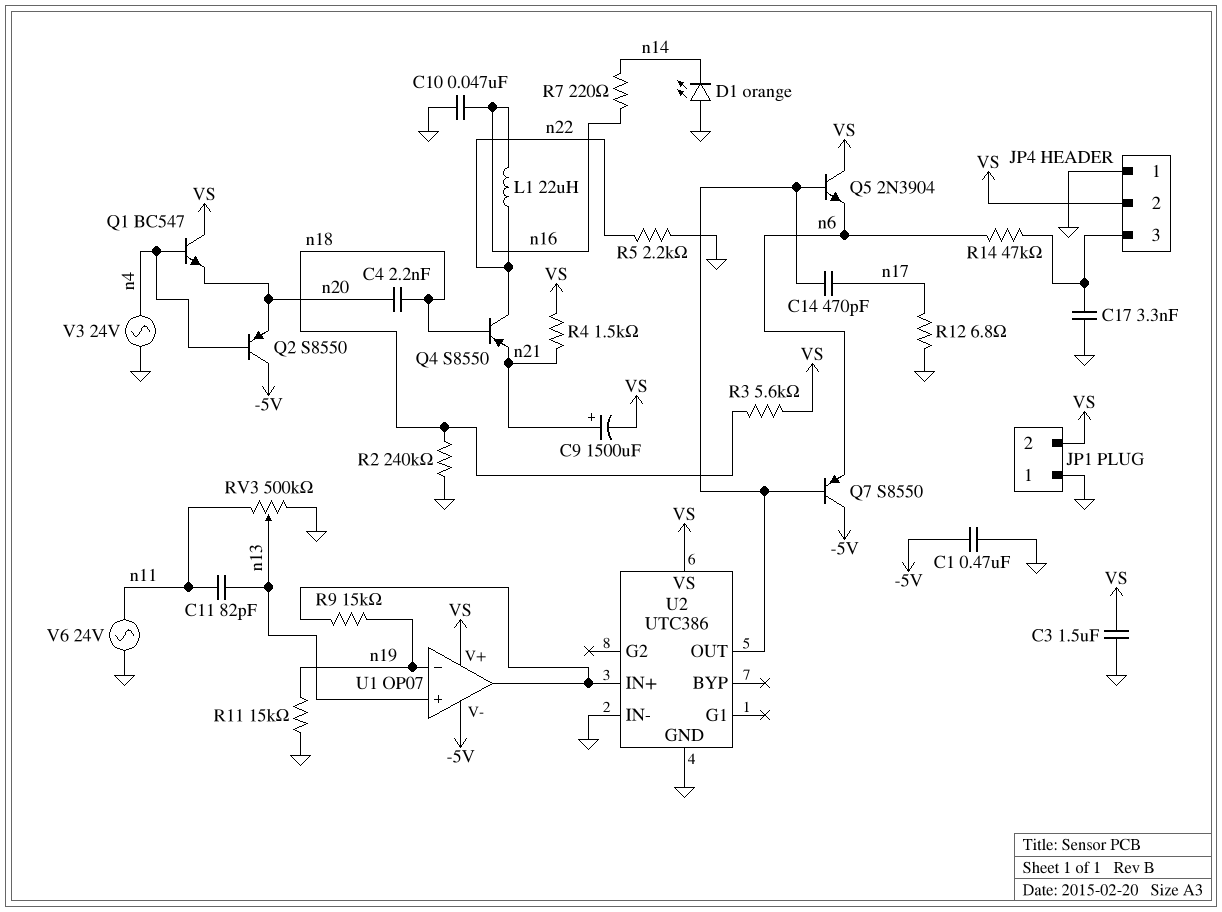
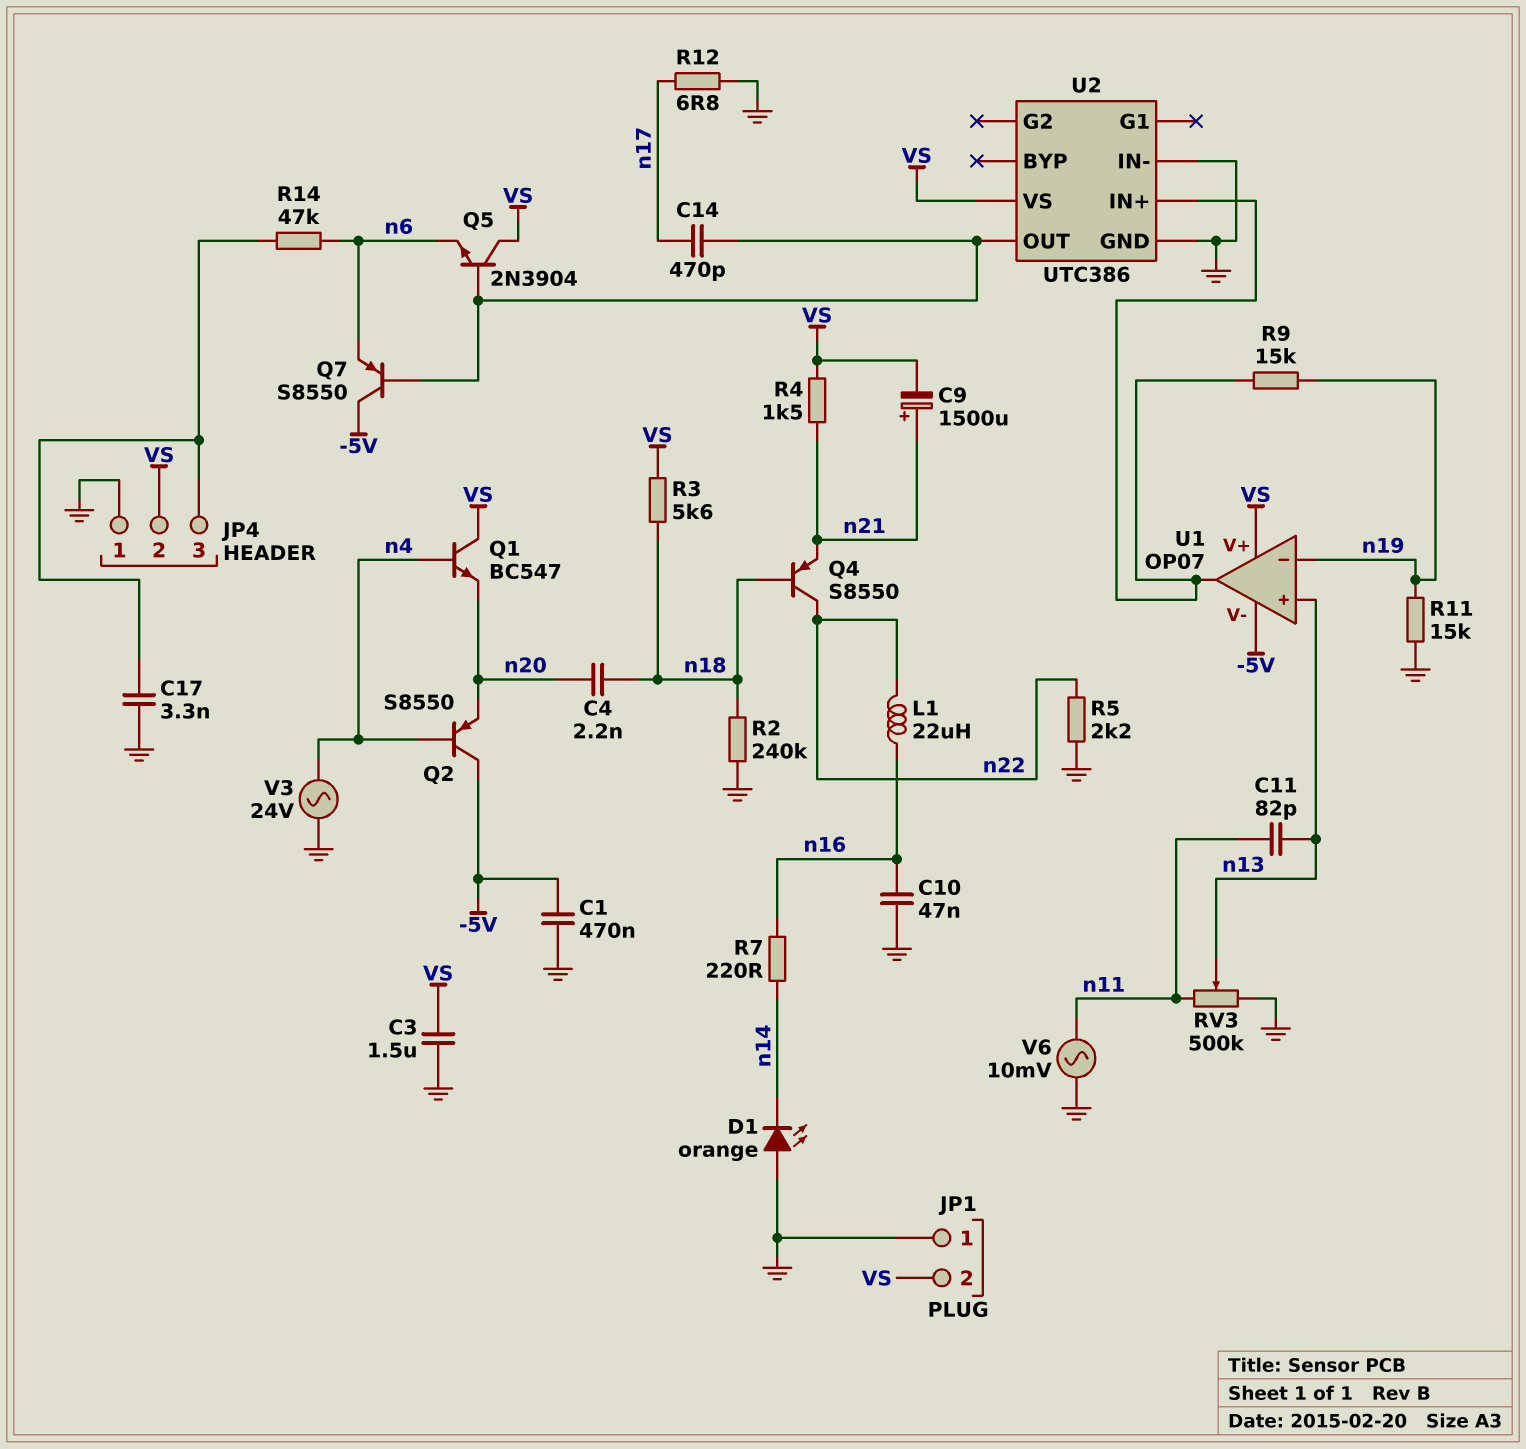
V6: AC 24V (GND, n11) -> AC 10mV (GND, n11)

